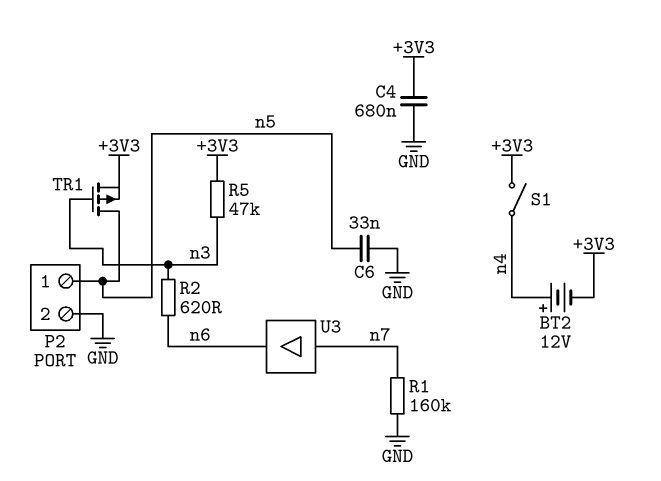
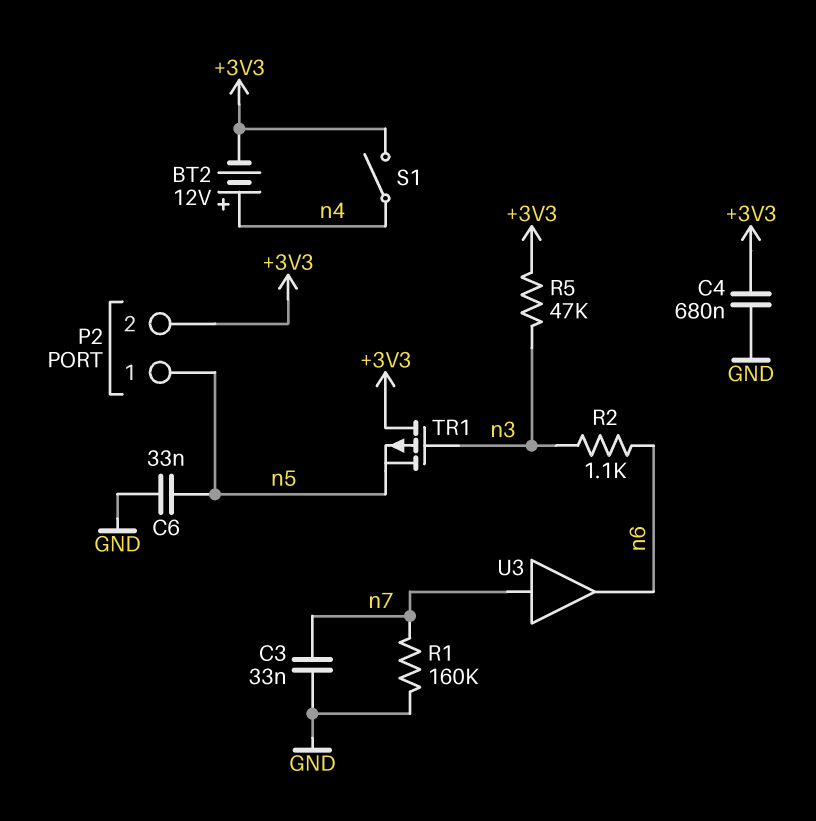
C3: none -> 33nF (GND, n7)
P2 pin 2: GND -> +3V3
R2: 620 (n3, n6) -> 1.1k (n3, n6)
TR1: PMOS (G n3, D n5, S +3V3) -> PMOS (G n3, D +3V3, S n5)

